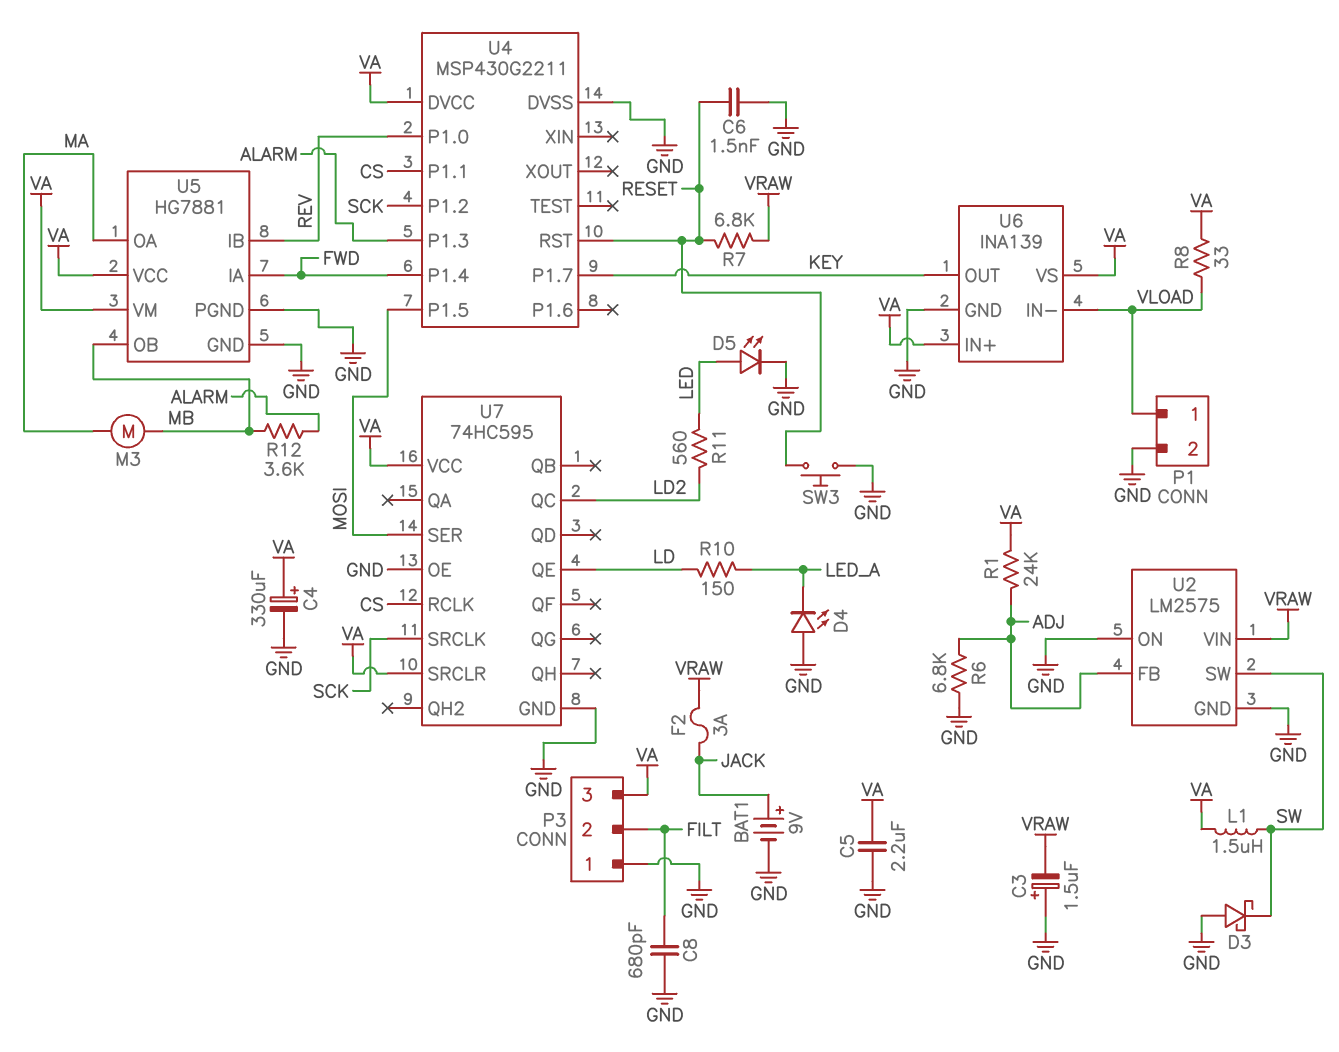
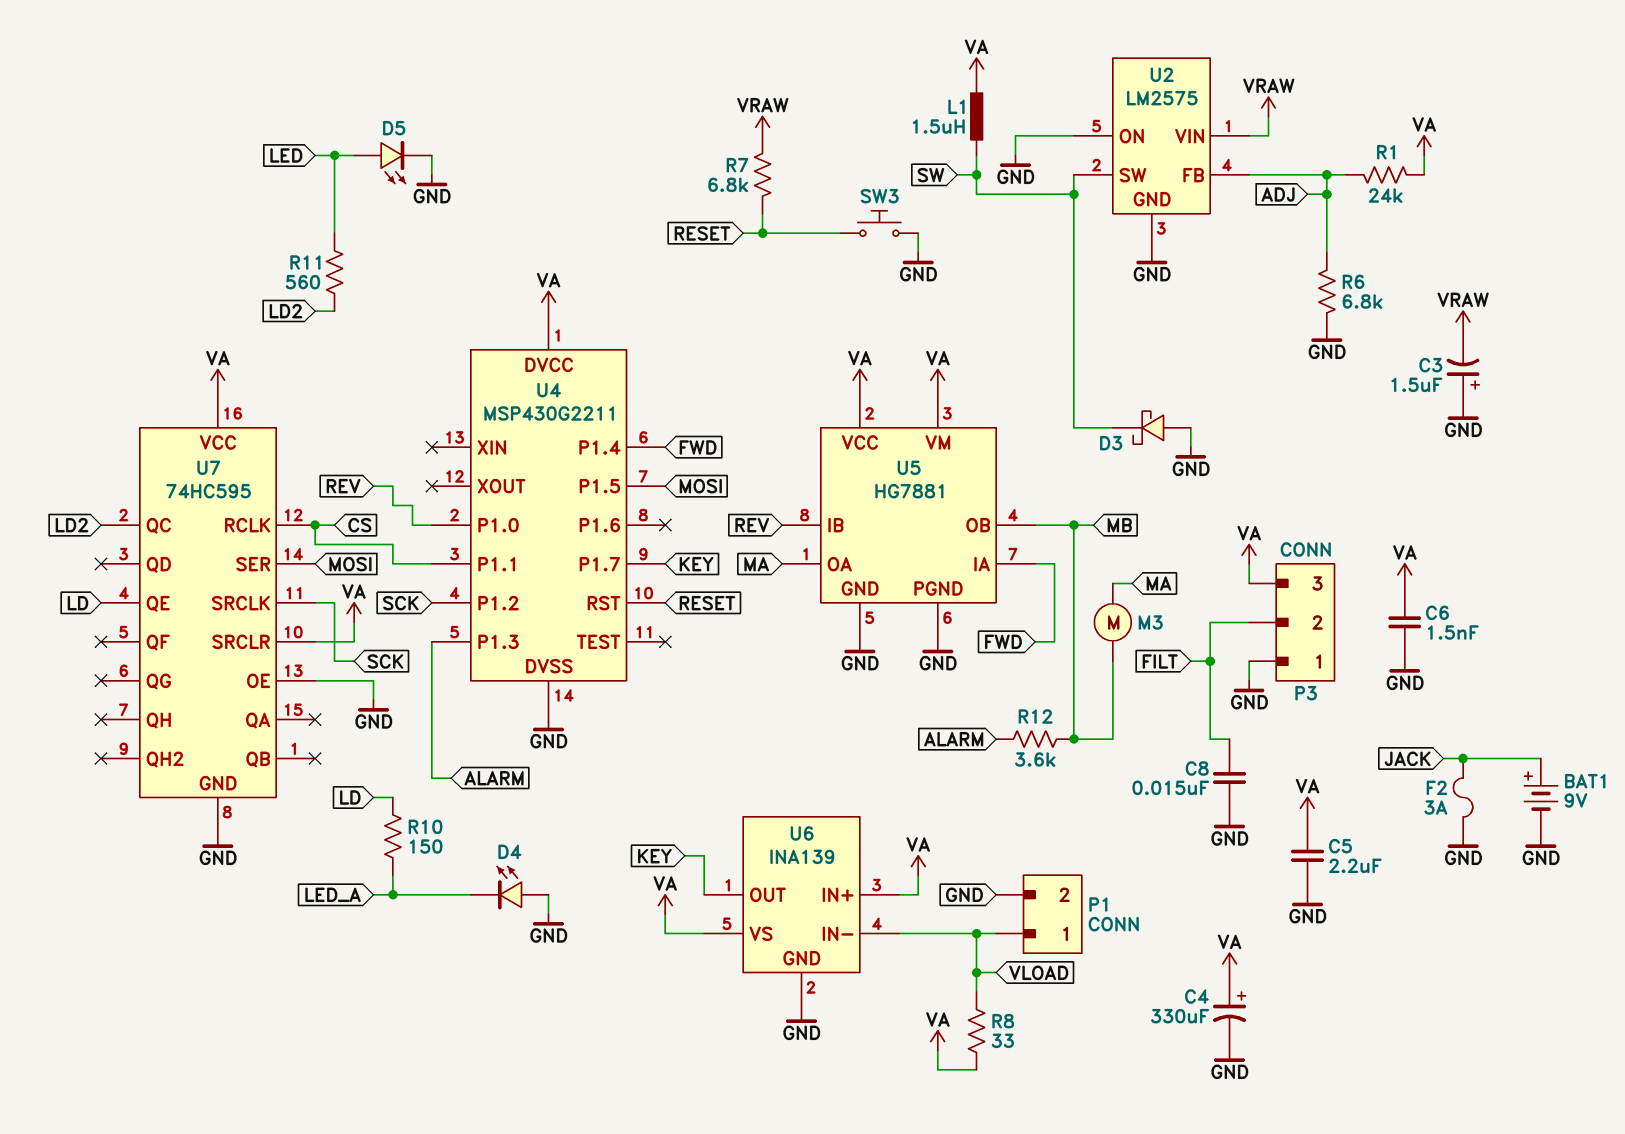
C6: 1.5nF (GND, RESET) -> 1.5nF (GND, VA)
C8: 680pF (FILT, GND) -> 15nF (FILT, GND)
F2: 3A (JACK, VRAW) -> 3A (GND, JACK)

